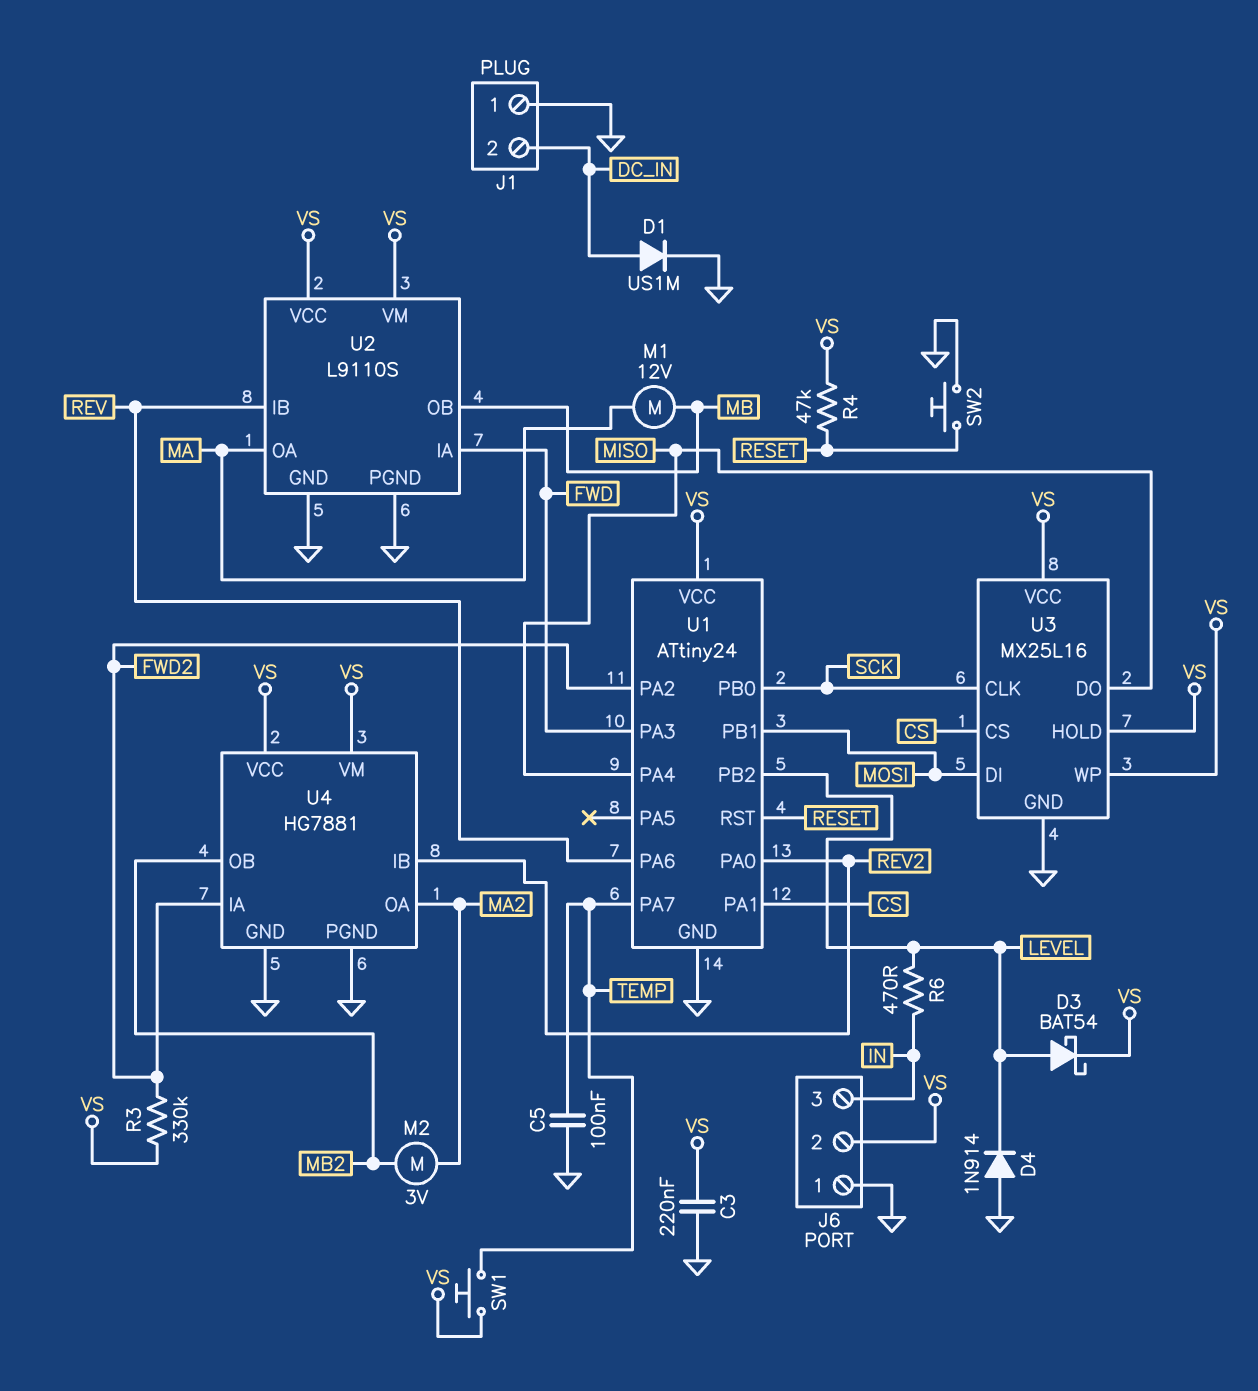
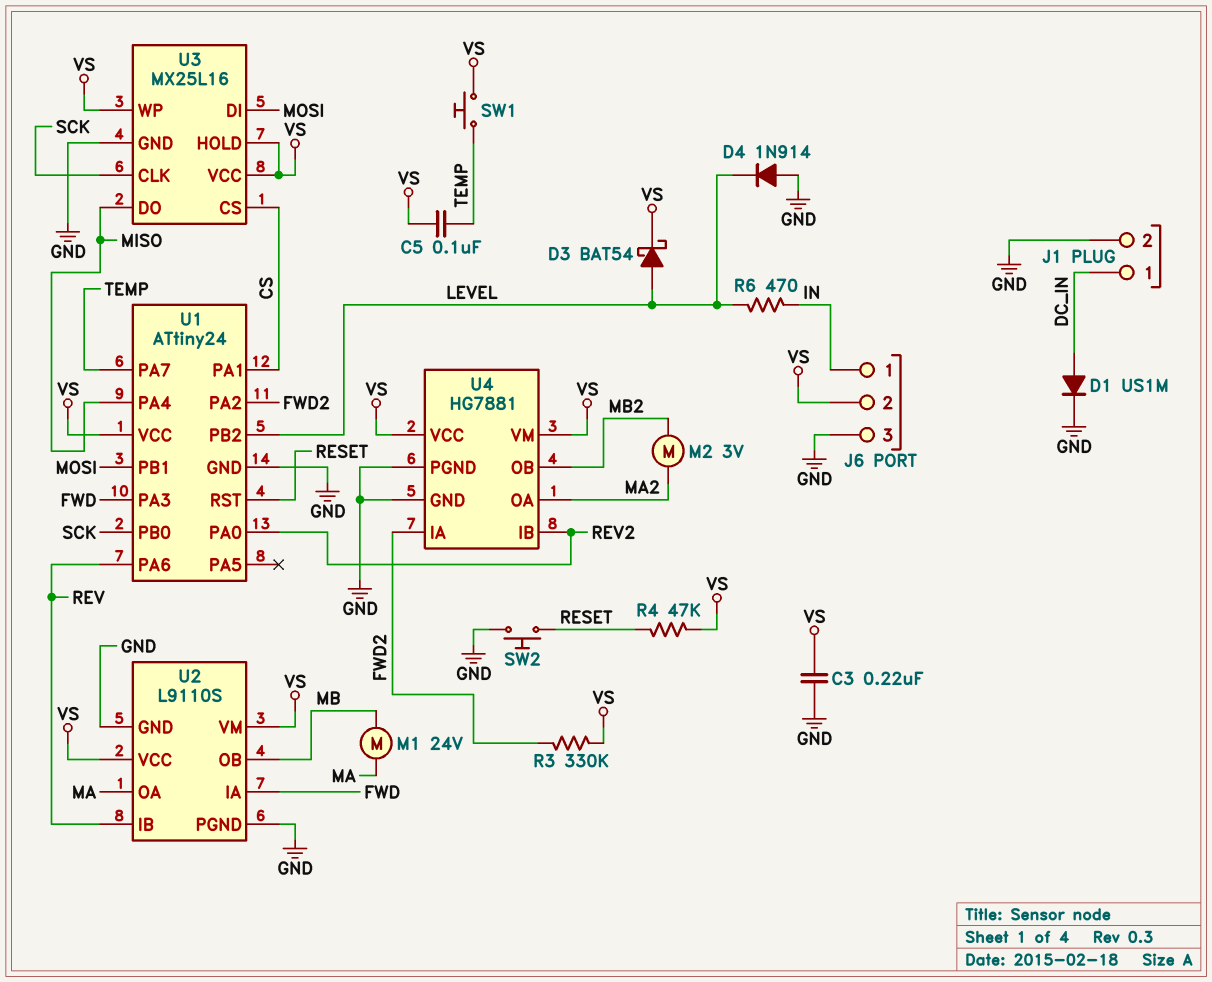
C5: 100nF (GND, TEMP) -> 100nF (TEMP, VS)
J1 pin 1: GND -> DC_IN
J1 pin 2: DC_IN -> GND
J6 pin 1: GND -> IN
J6 pin 3: IN -> GND
M1: motor 12V (MA, MB) -> motor 24V (MA, MB)

